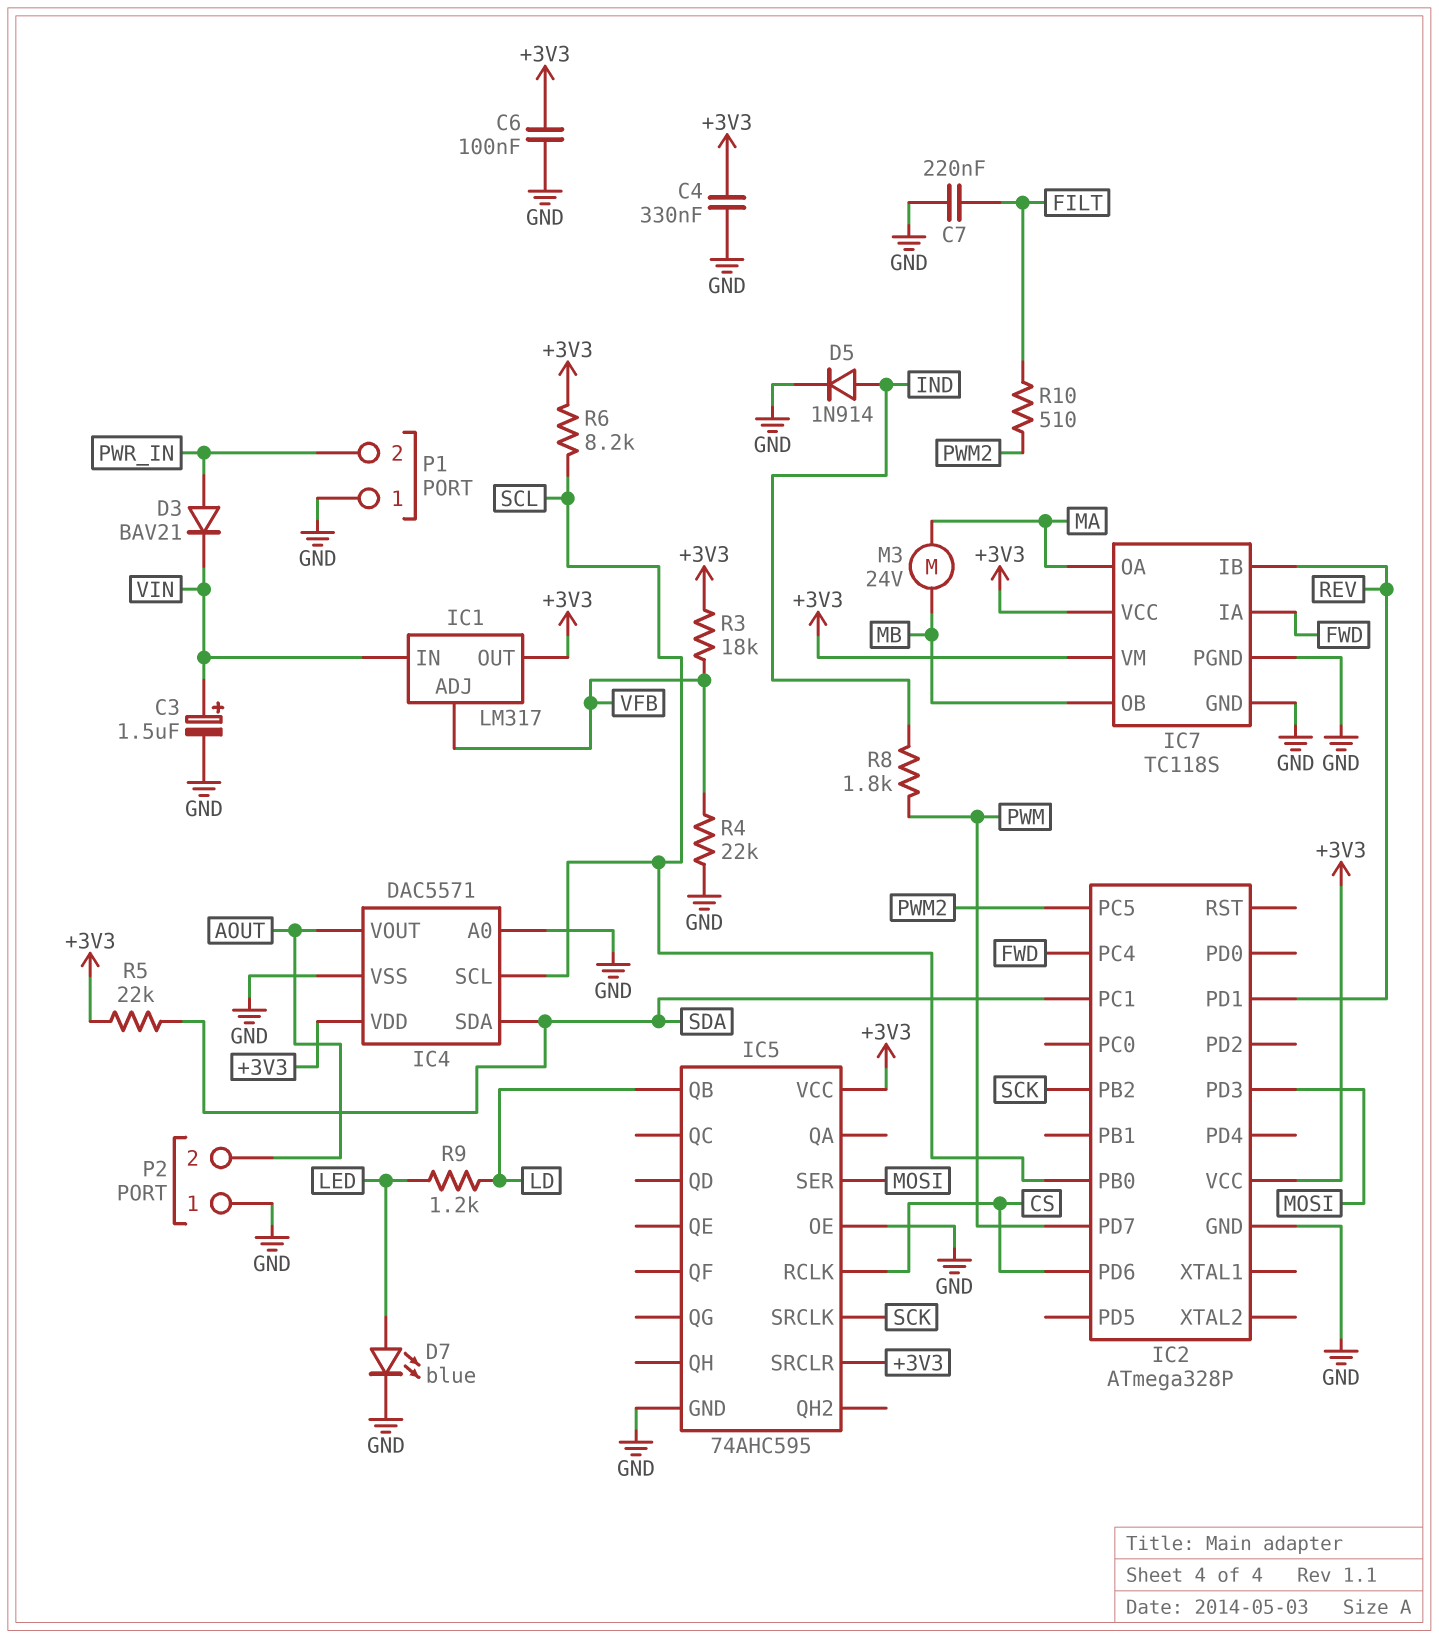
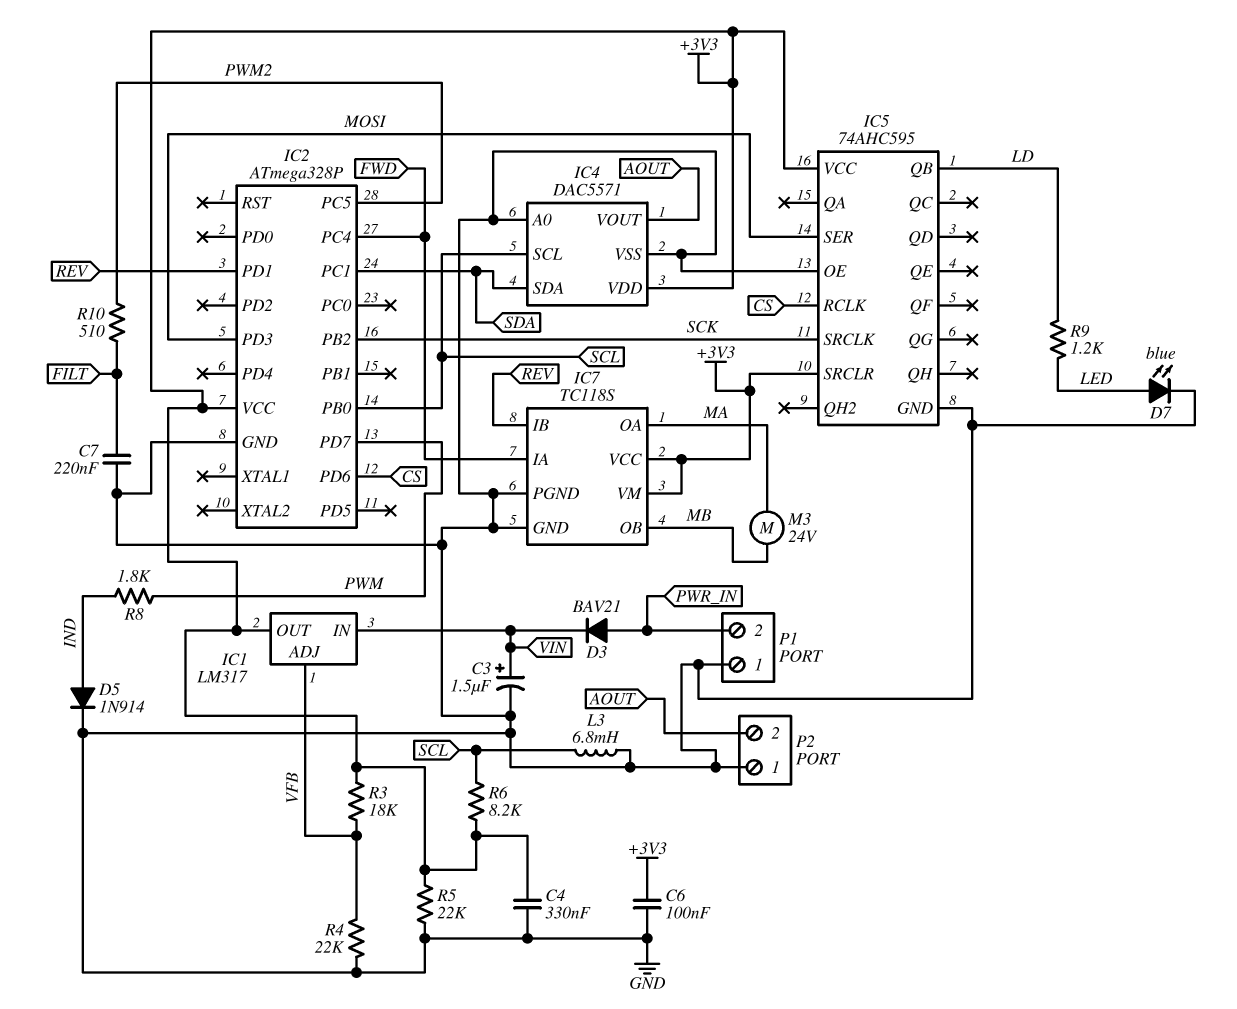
L3: none -> 6.8mH (GND, SCL)
R5: 22k (+3V3, SDA) -> 22k (+3V3, GND)

